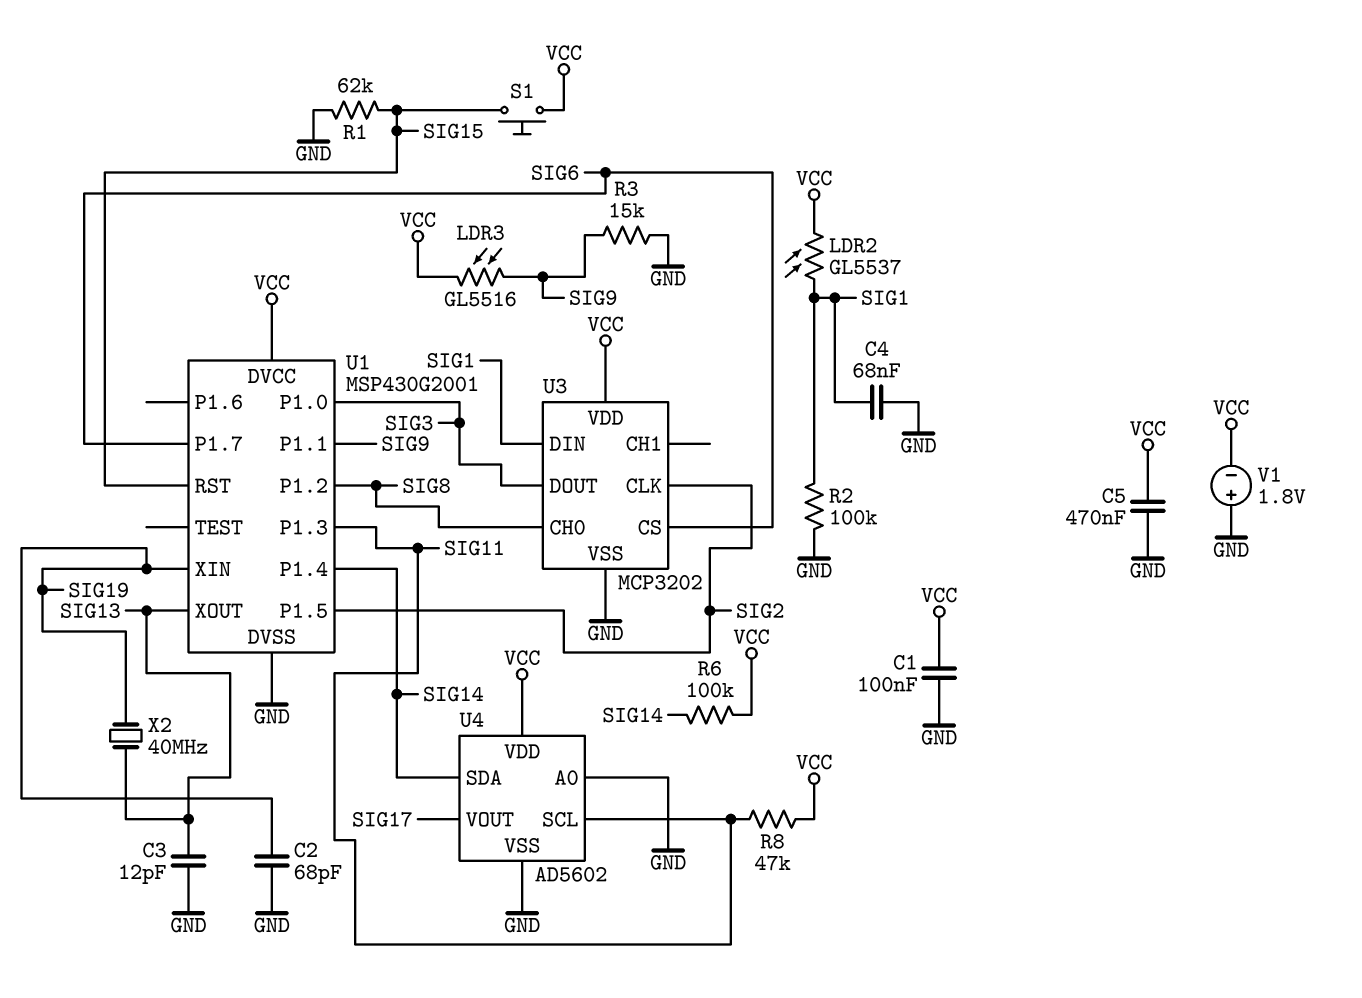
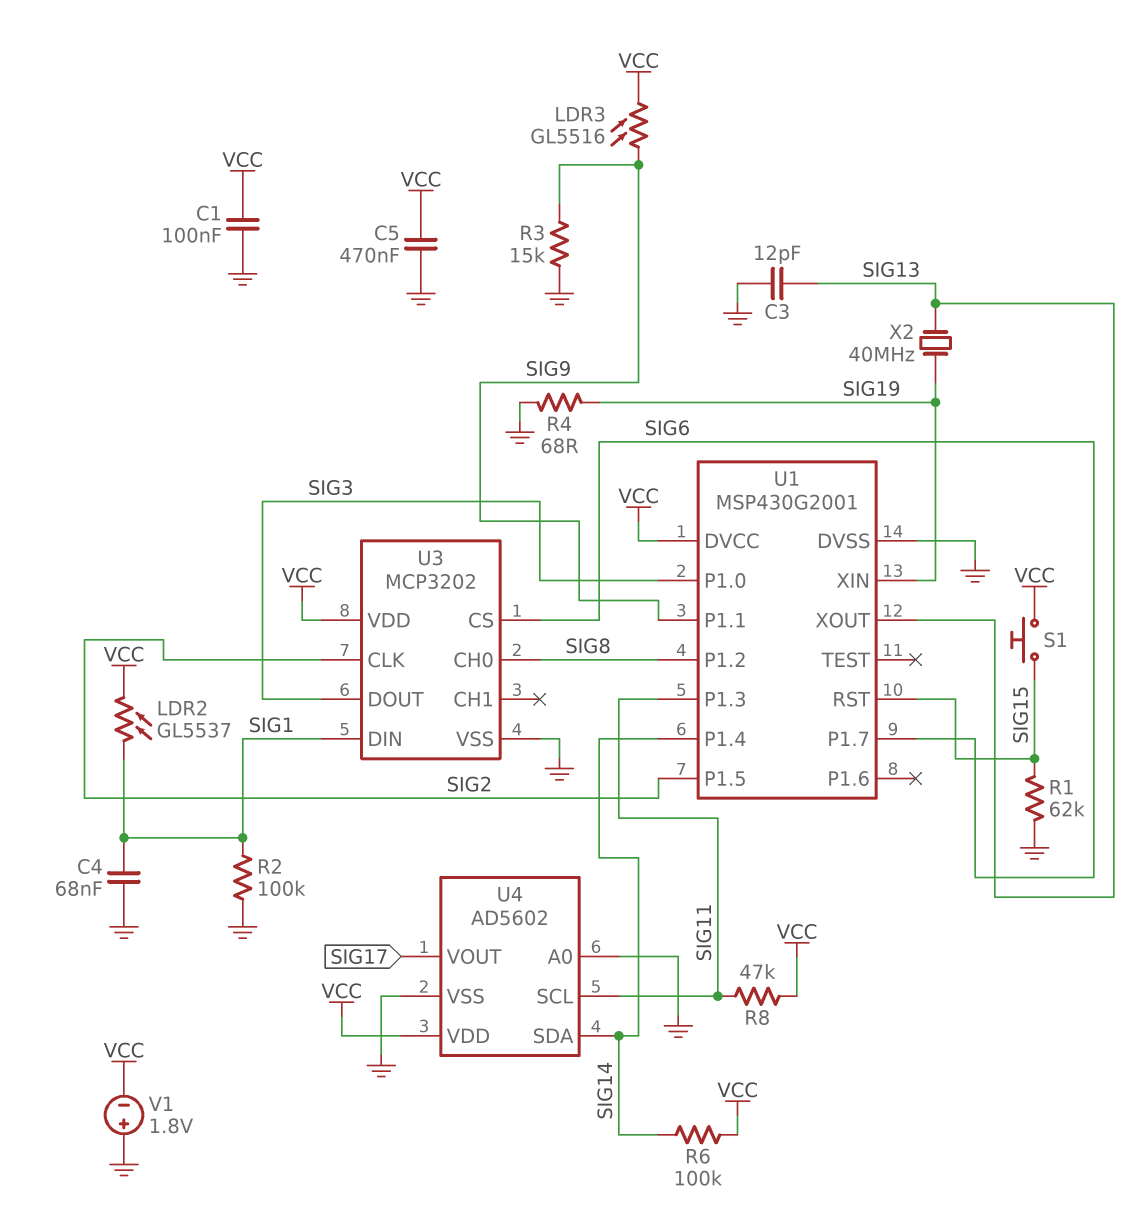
C2: 68pF (GND, SIG19) -> none
R4: none -> 68 (GND, SIG19)

